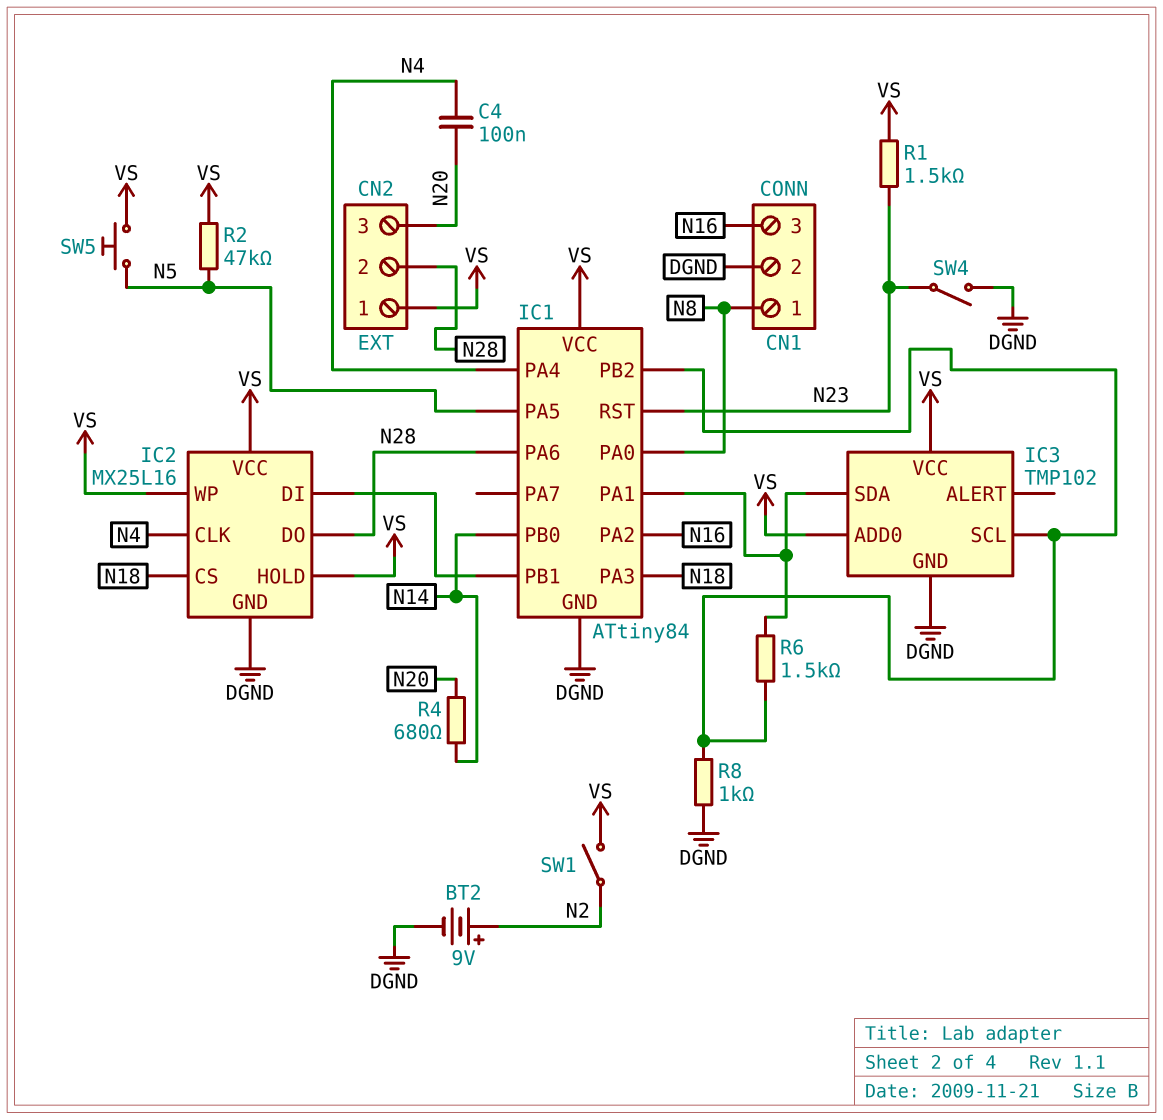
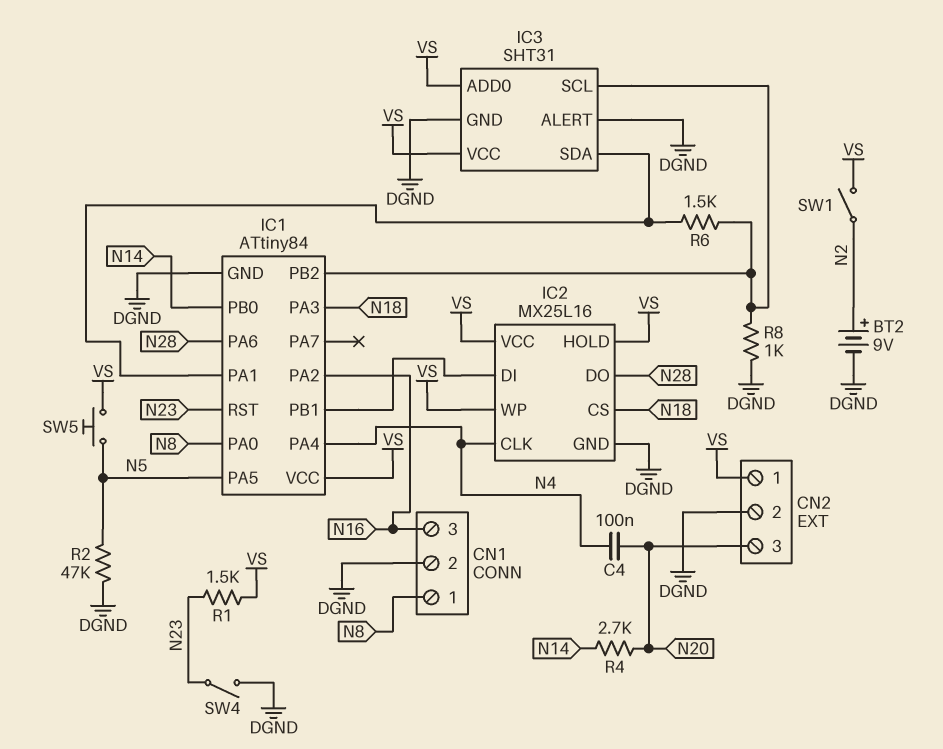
CN2 pin 2: N28 -> DGND
IC3: TMP102 -> SHT31
IC3 pin ALERT: none -> DGND
R2: 47k (N5, VS) -> 47k (DGND, N5)
R4: 680 (N14, N20) -> 2.7k (N14, N20)

